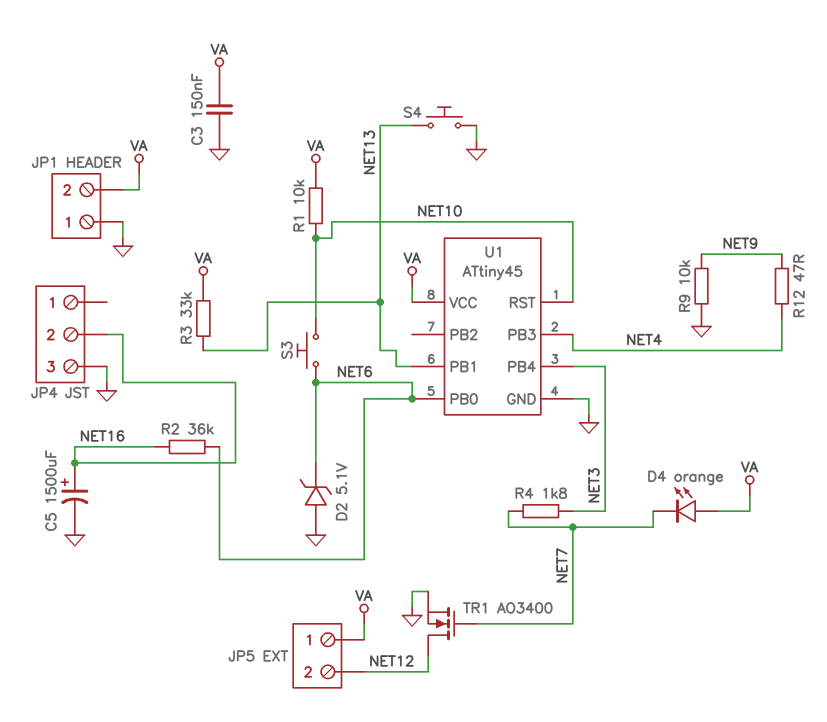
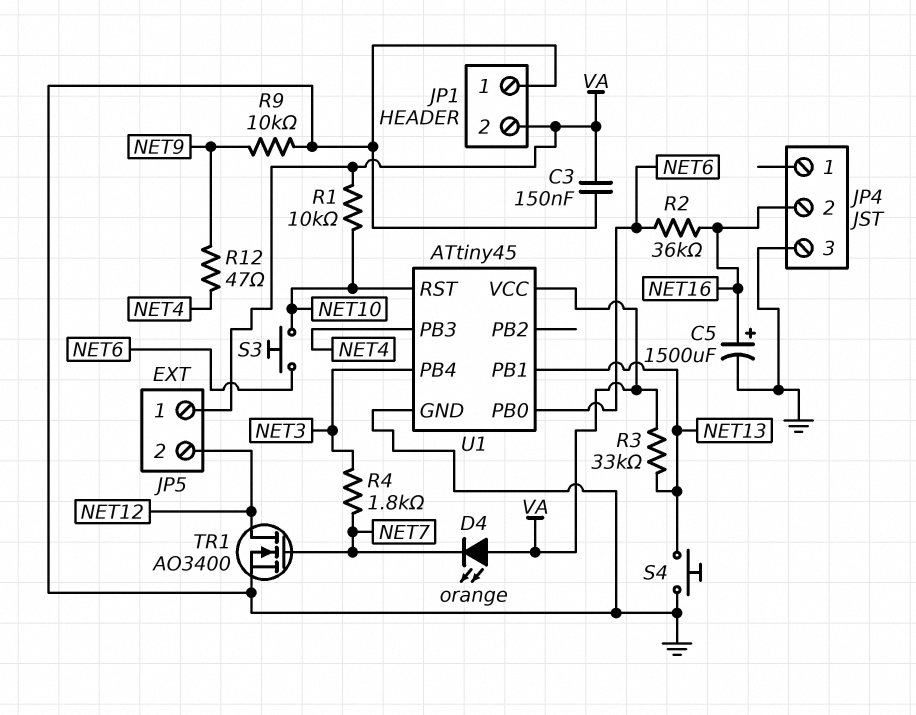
D2: zener 5.1V (A GND, K NET6) -> none

